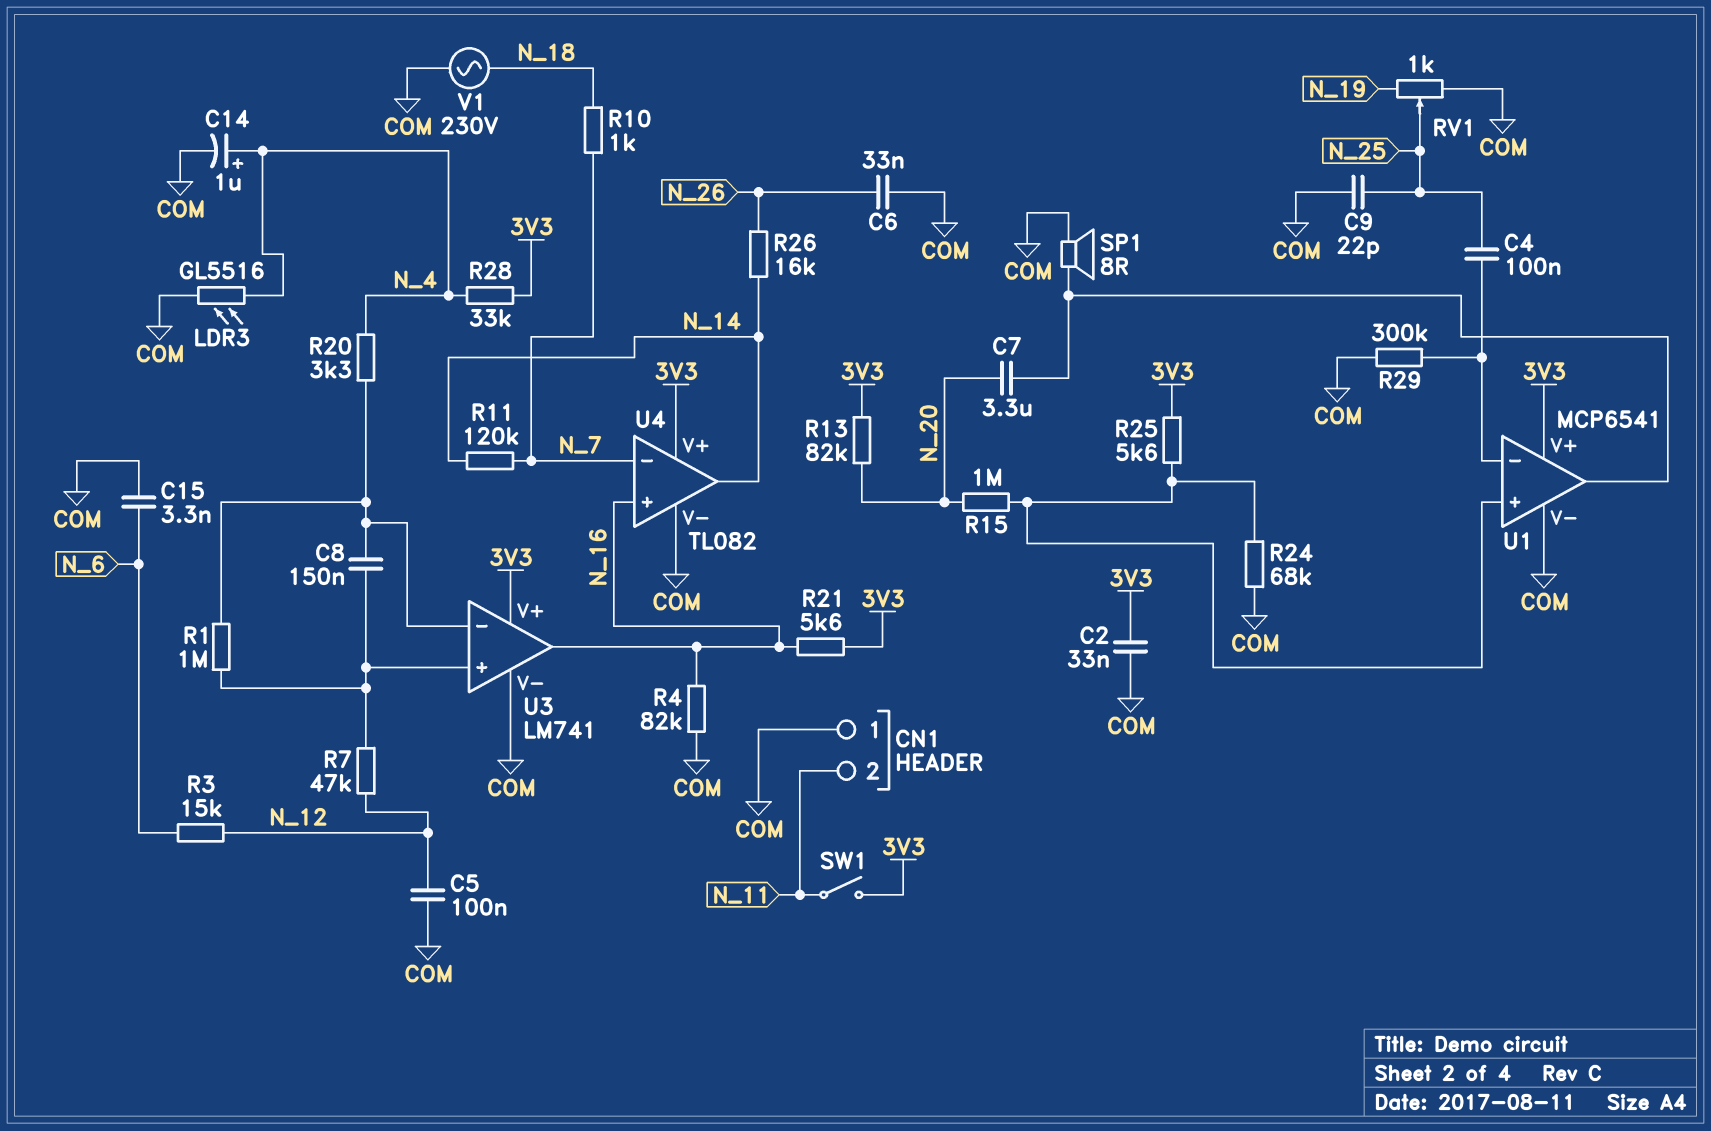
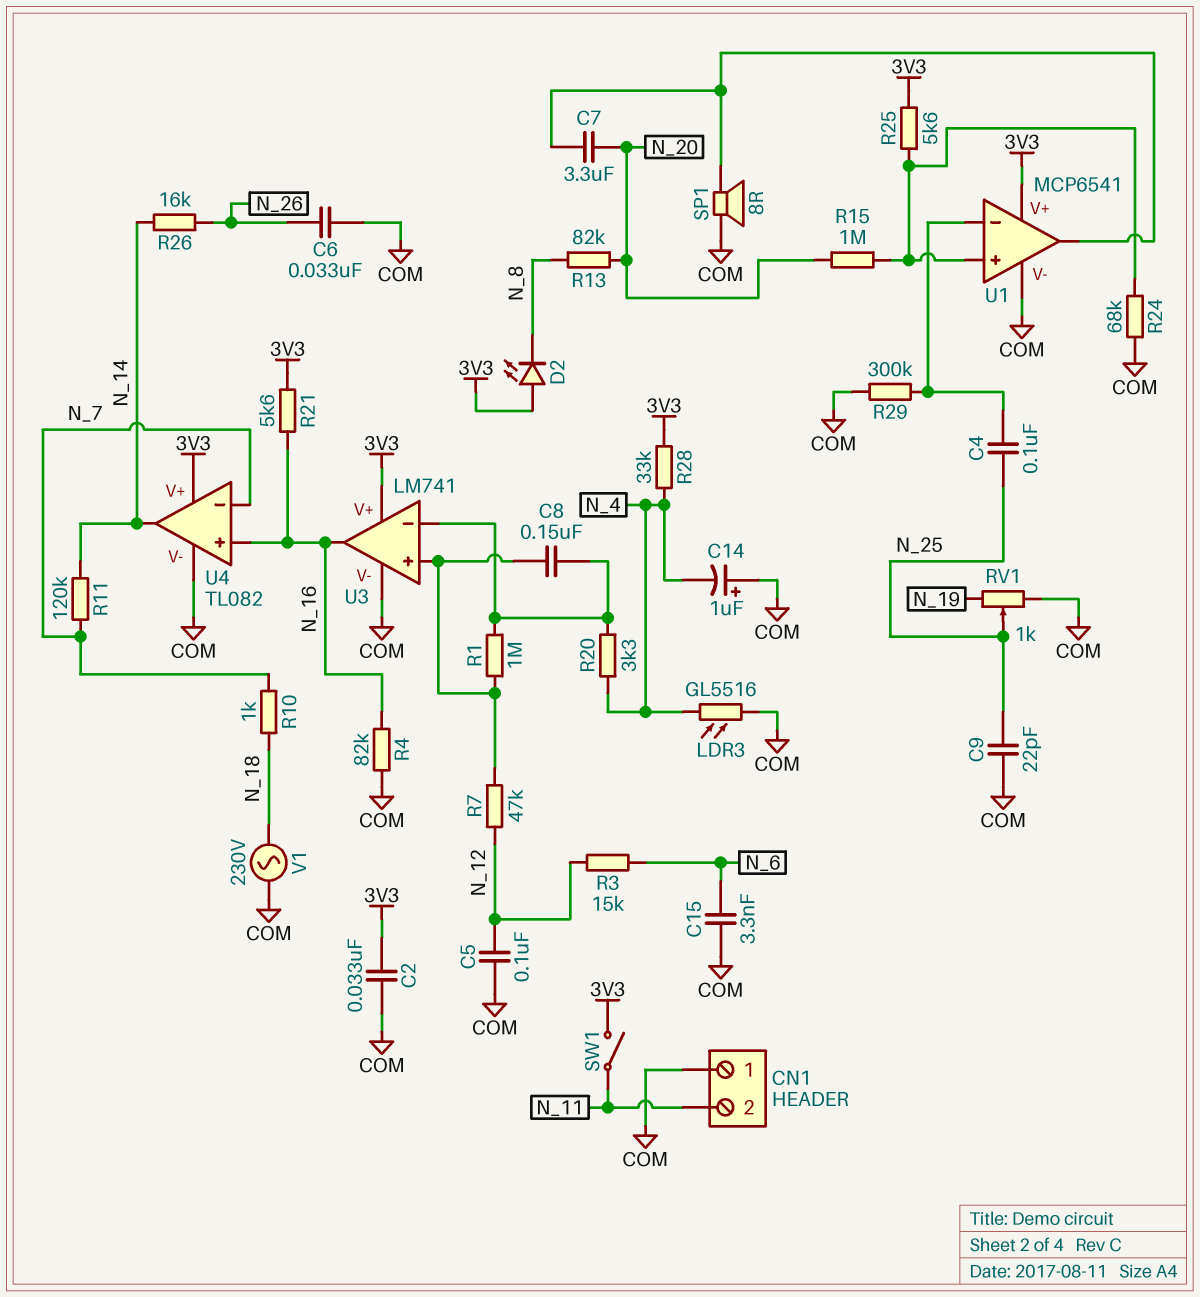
C14: 1uF (plus N_4, minus COM) -> 1uF (plus COM, minus N_4)
D2: none -> LED (A 3V3, K N_8)
R13: 82k (3V3, N_20) -> 82k (N_8, N_20)

